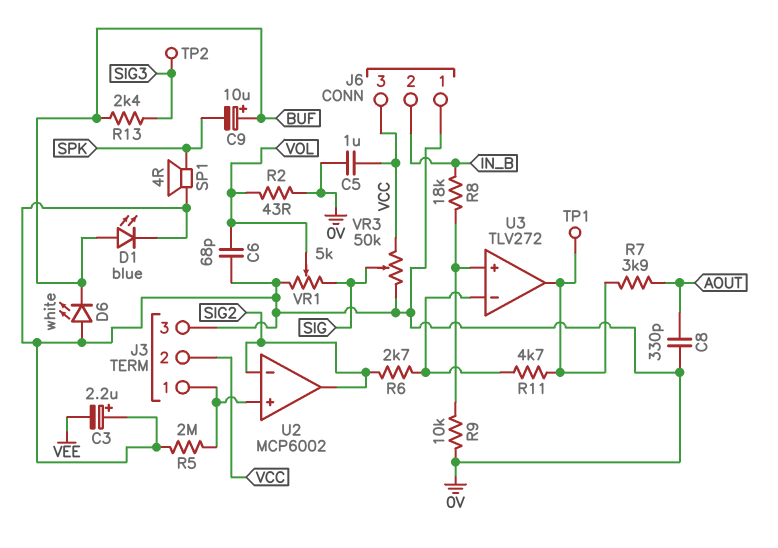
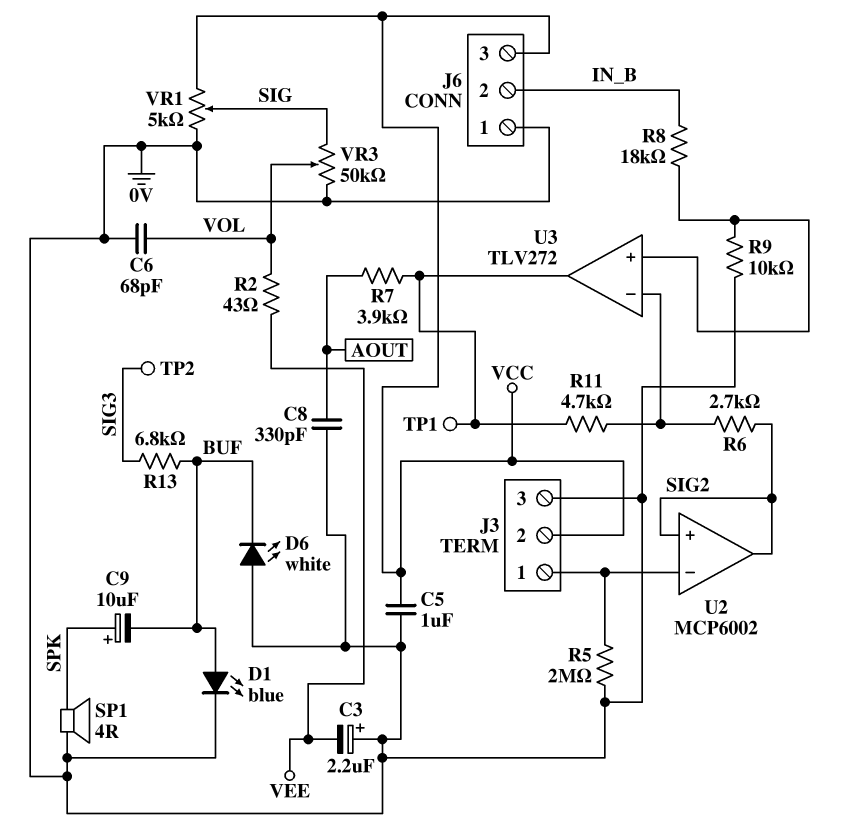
C9: 10uF (plus BUF, minus SPK) -> 10uF (plus SPK, minus BUF)
R2: 43 (0V, VOL) -> 43 (VEE, VOL)
R13: 2.4k (BUF, SIG3) -> 6.8k (BUF, SIG3)
U2 pin in+: J3/1 -> SIG2
U2 pin in-: SIG2 -> J3/1
VR1: 5k (0V, SIG, wiper VOL) -> 5k (0V, VCC, wiper SIG)
VR3: 50k (0V, VCC, wiper SIG) -> 50k (0V, SIG, wiper VOL)

